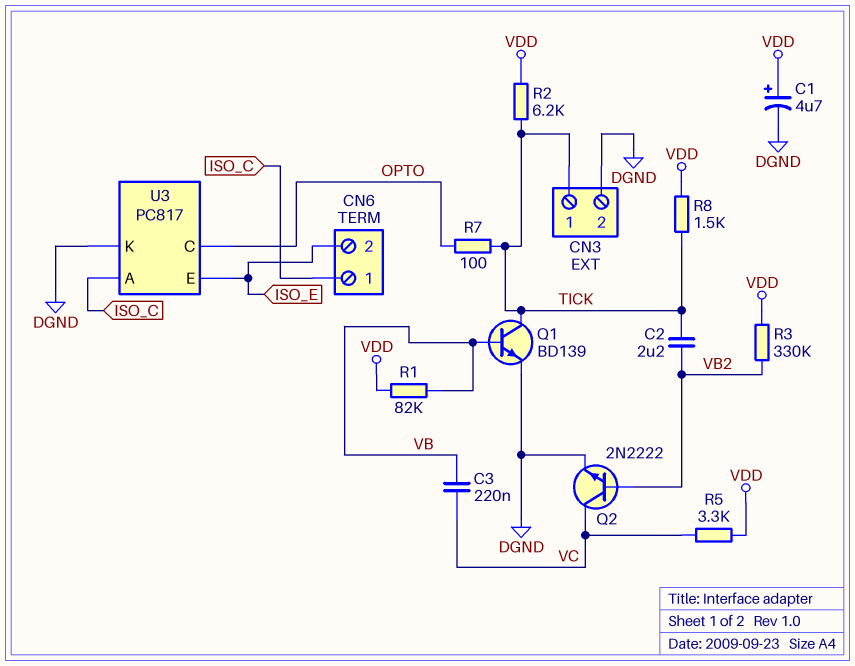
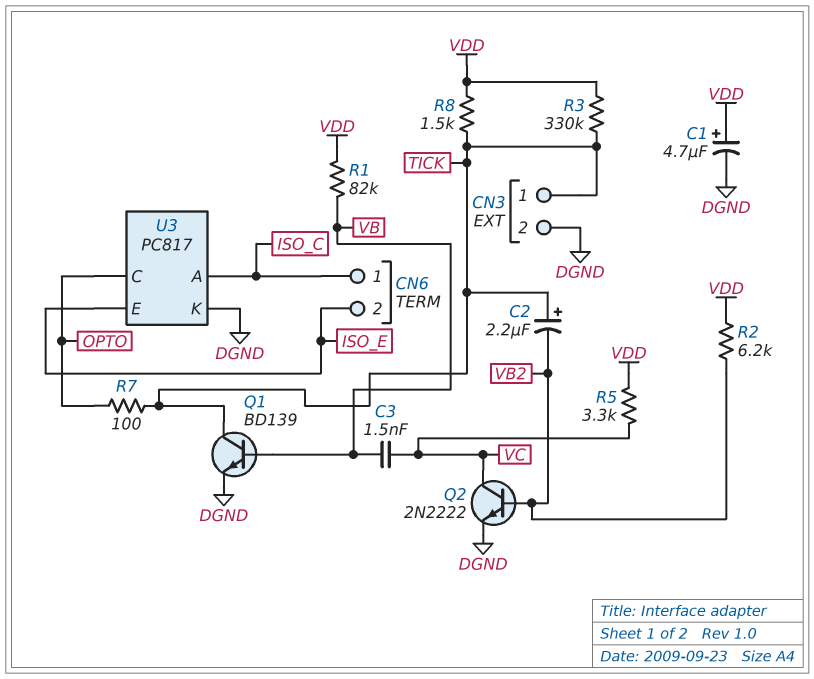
C2: 2.2uF (TICK, VB2) -> 2.2uF (plus TICK, minus VB2)
C3: 220nF (VB, VC) -> 1.5nF (VB, VC)
R2: 6.2k (TICK, VDD) -> 6.2k (VB2, VDD)
R3: 330k (VB2, VDD) -> 330k (TICK, VDD)

